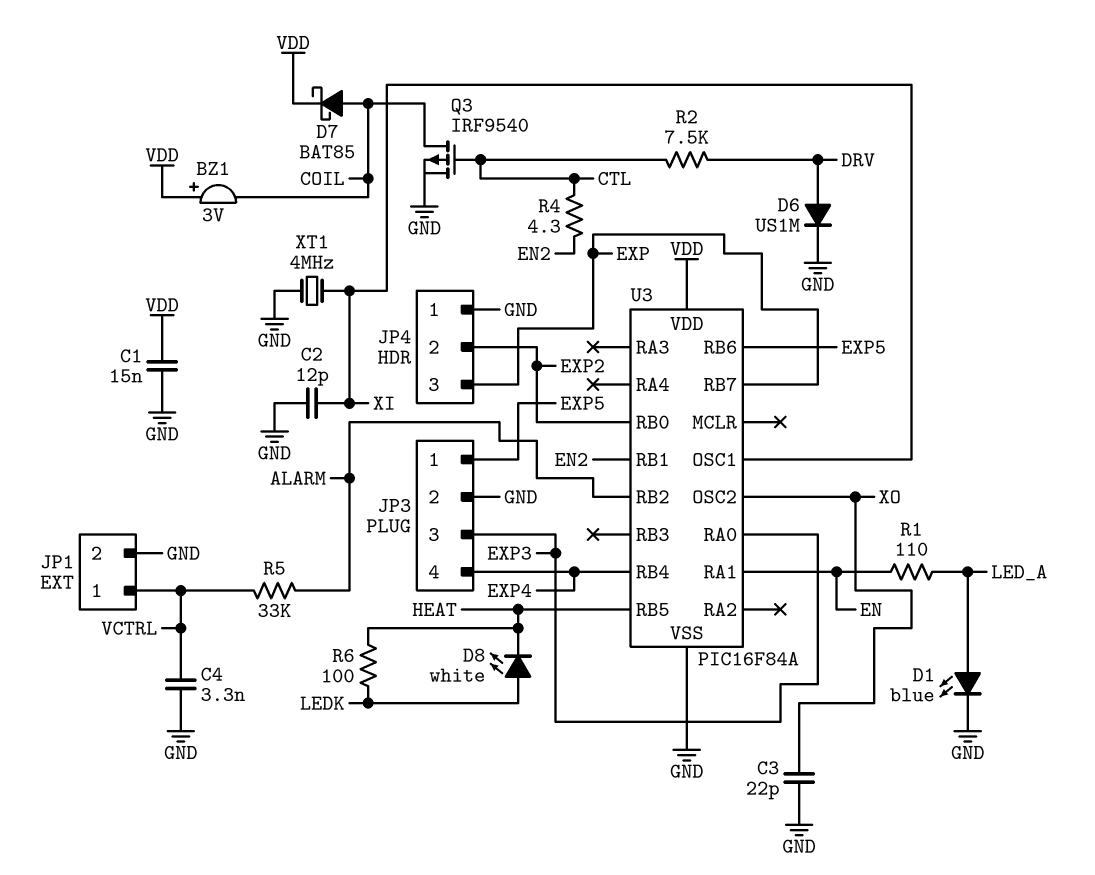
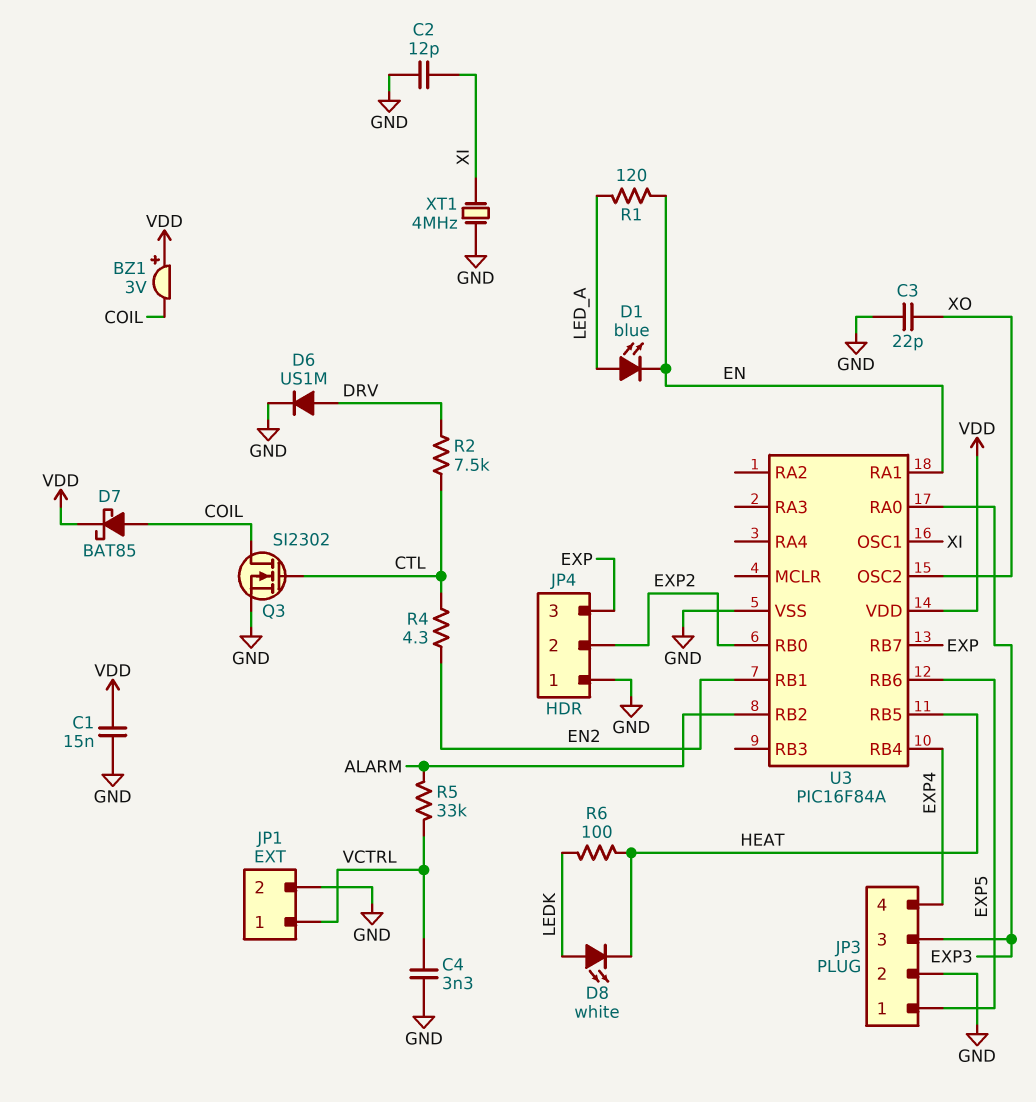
D1: LED blue (A LED_A, K GND) -> LED blue (A LED_A, K EN)
Q3: PMOS IRF9540 (G CTL, D COIL, S GND) -> NMOS SI2302 (G CTL, D COIL, S GND)
R1: 110 (EN, LED_A) -> 120 (EN, LED_A)

